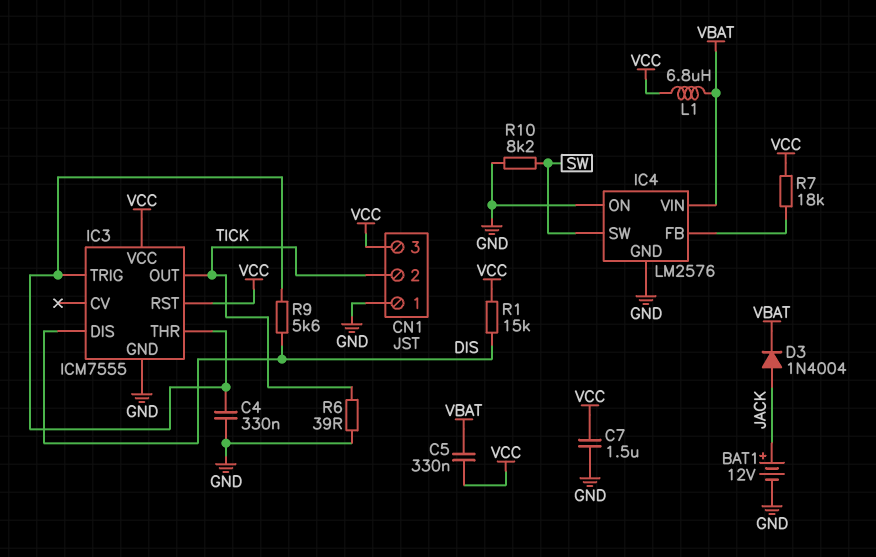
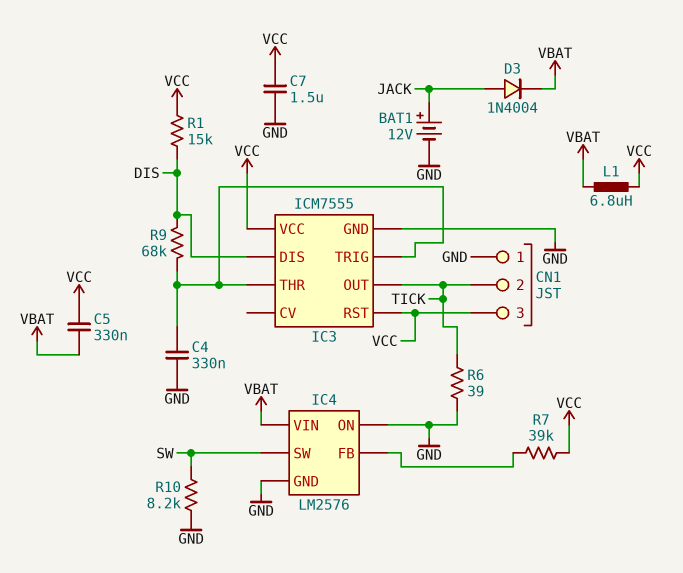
R7: 18k (IC4/FB, VCC) -> 39k (IC4/FB, VCC)
R9: 5.6k (DIS, IC3/THR) -> 68k (DIS, IC3/THR)

